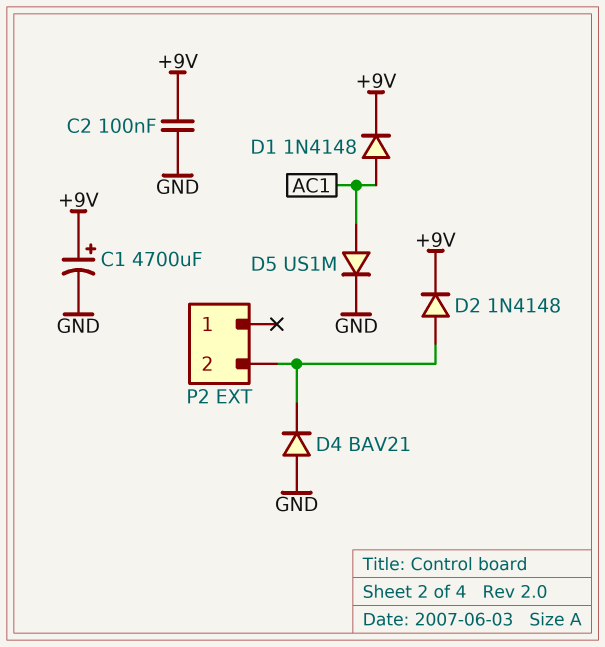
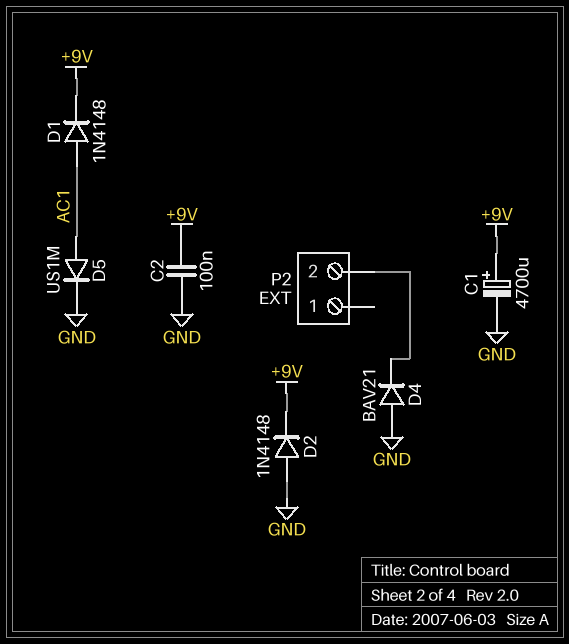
D2: diode 1N4148 (A P2/2, K +9V) -> diode 1N4148 (A GND, K +9V)

